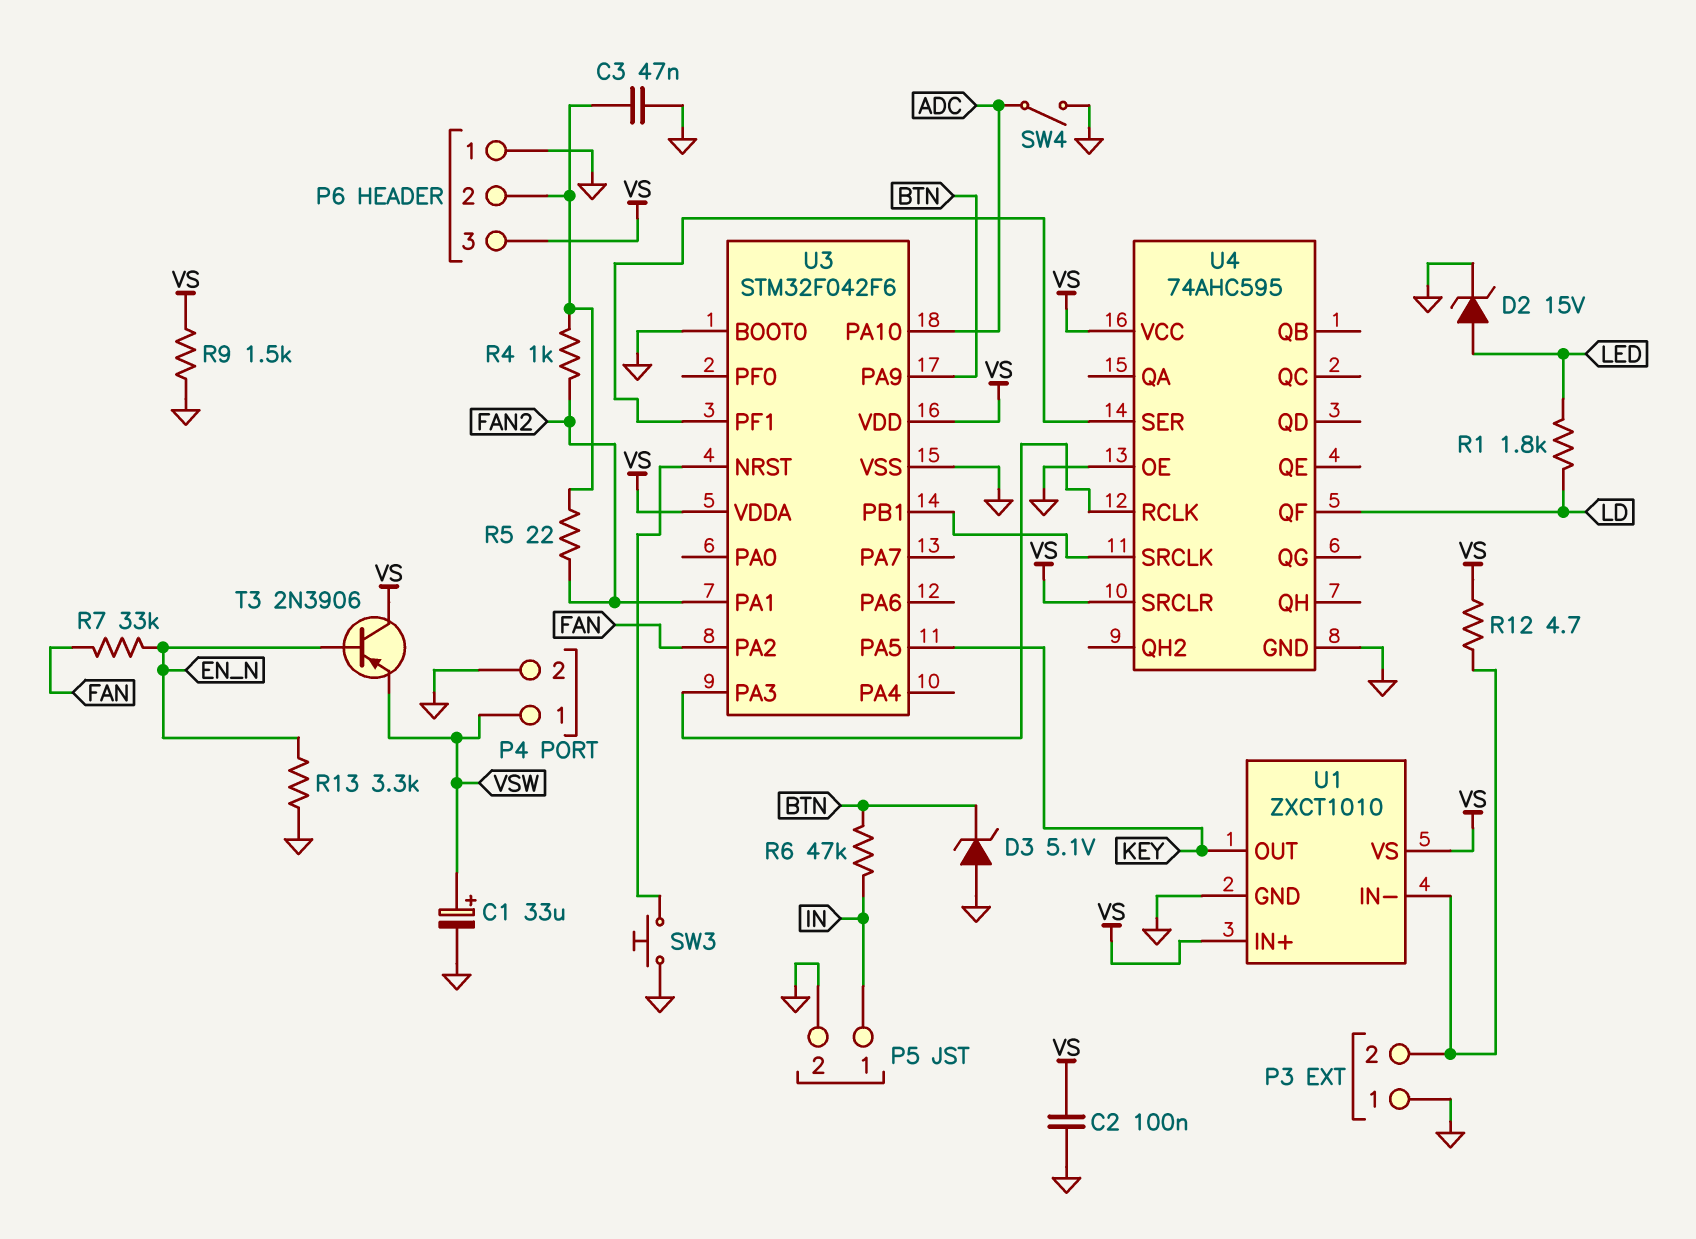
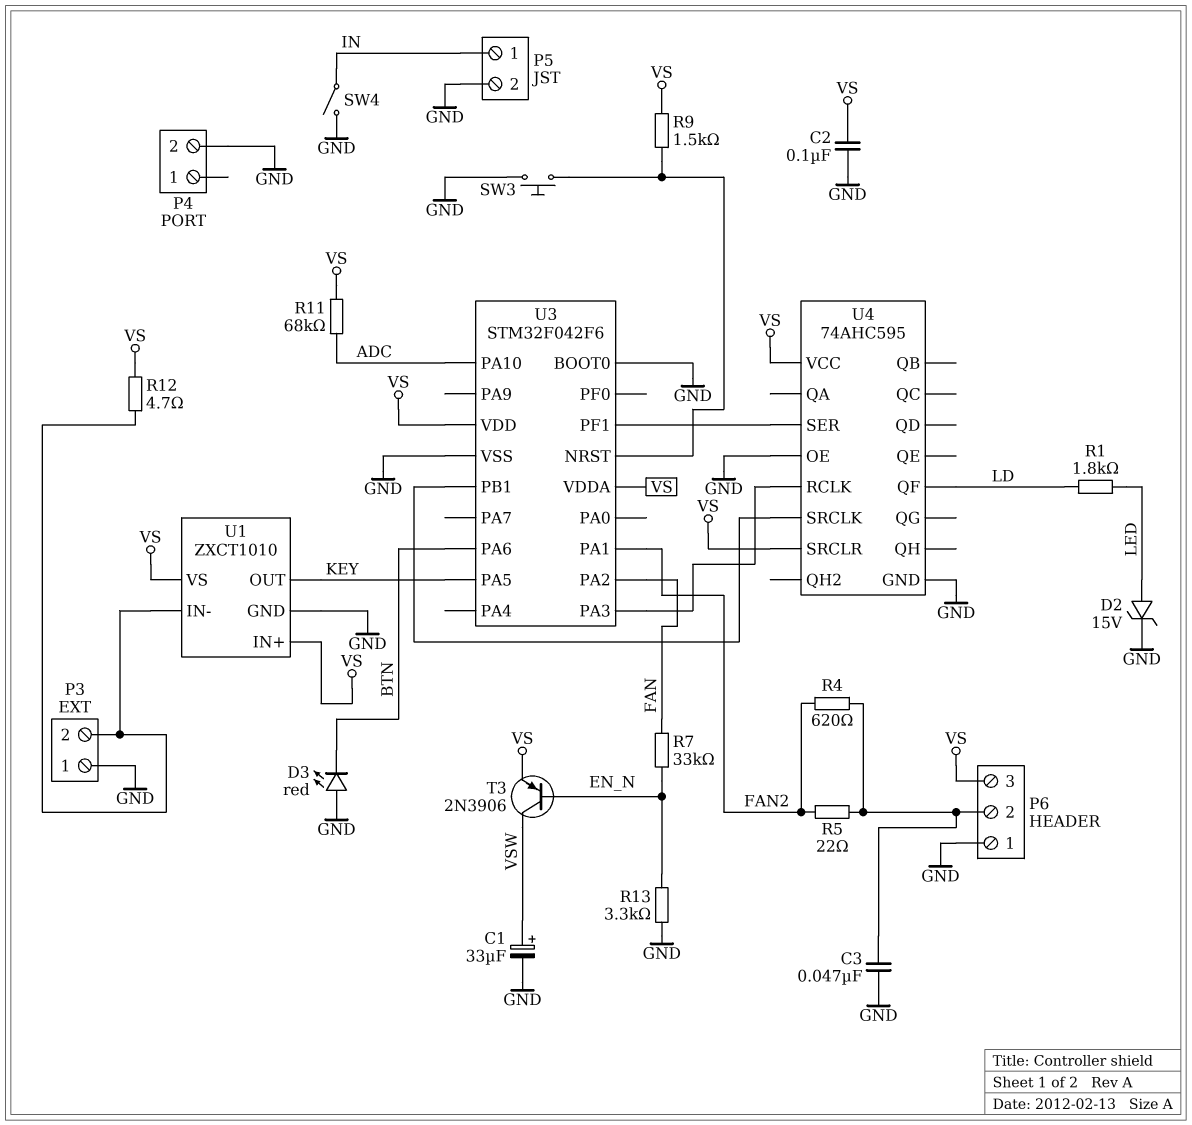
D3: zener 5.1V (A GND, K BTN) -> LED red (A GND, K BTN)
P4 pin 1: VSW -> none
R4: 1k (FAN2, P6/2) -> 620 (FAN2, P6/2)
R6: 47k (BTN, IN) -> none
R9: 1.5k (GND, VS) -> 1.5k (U3/NRST, VS)
R11: none -> 68k (ADC, VS)
SW4: switch (ADC, GND) -> switch (GND, IN)
T3: PNP 2N3906 (B EN_N, C VS, E VSW) -> PNP 2N3906 (B EN_N, C VSW, E VS)
U3 pin PA6: none -> BTN
U3 pin PA9: BTN -> none

